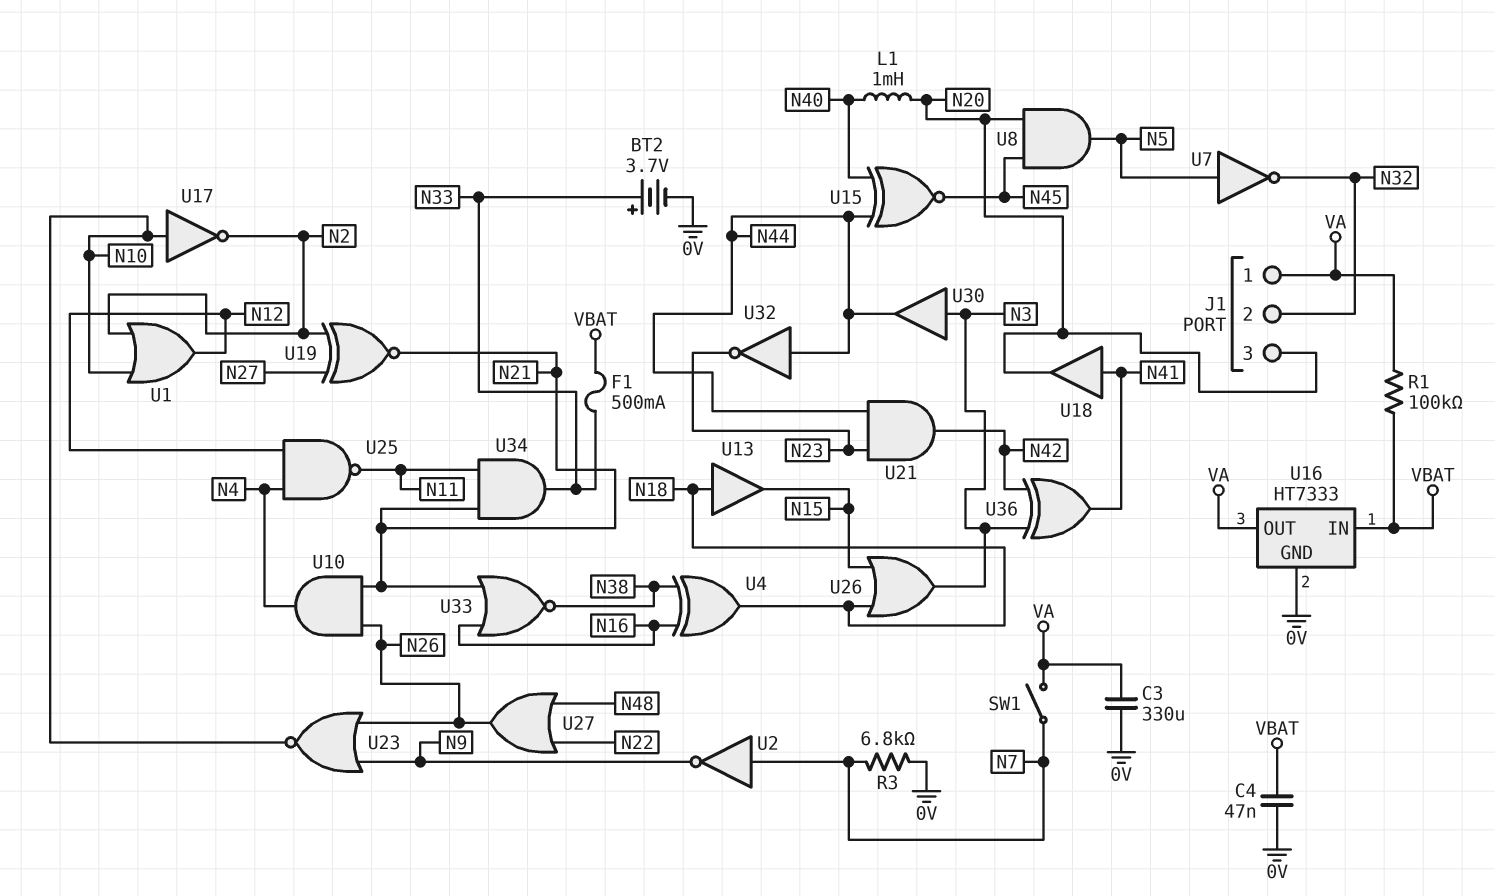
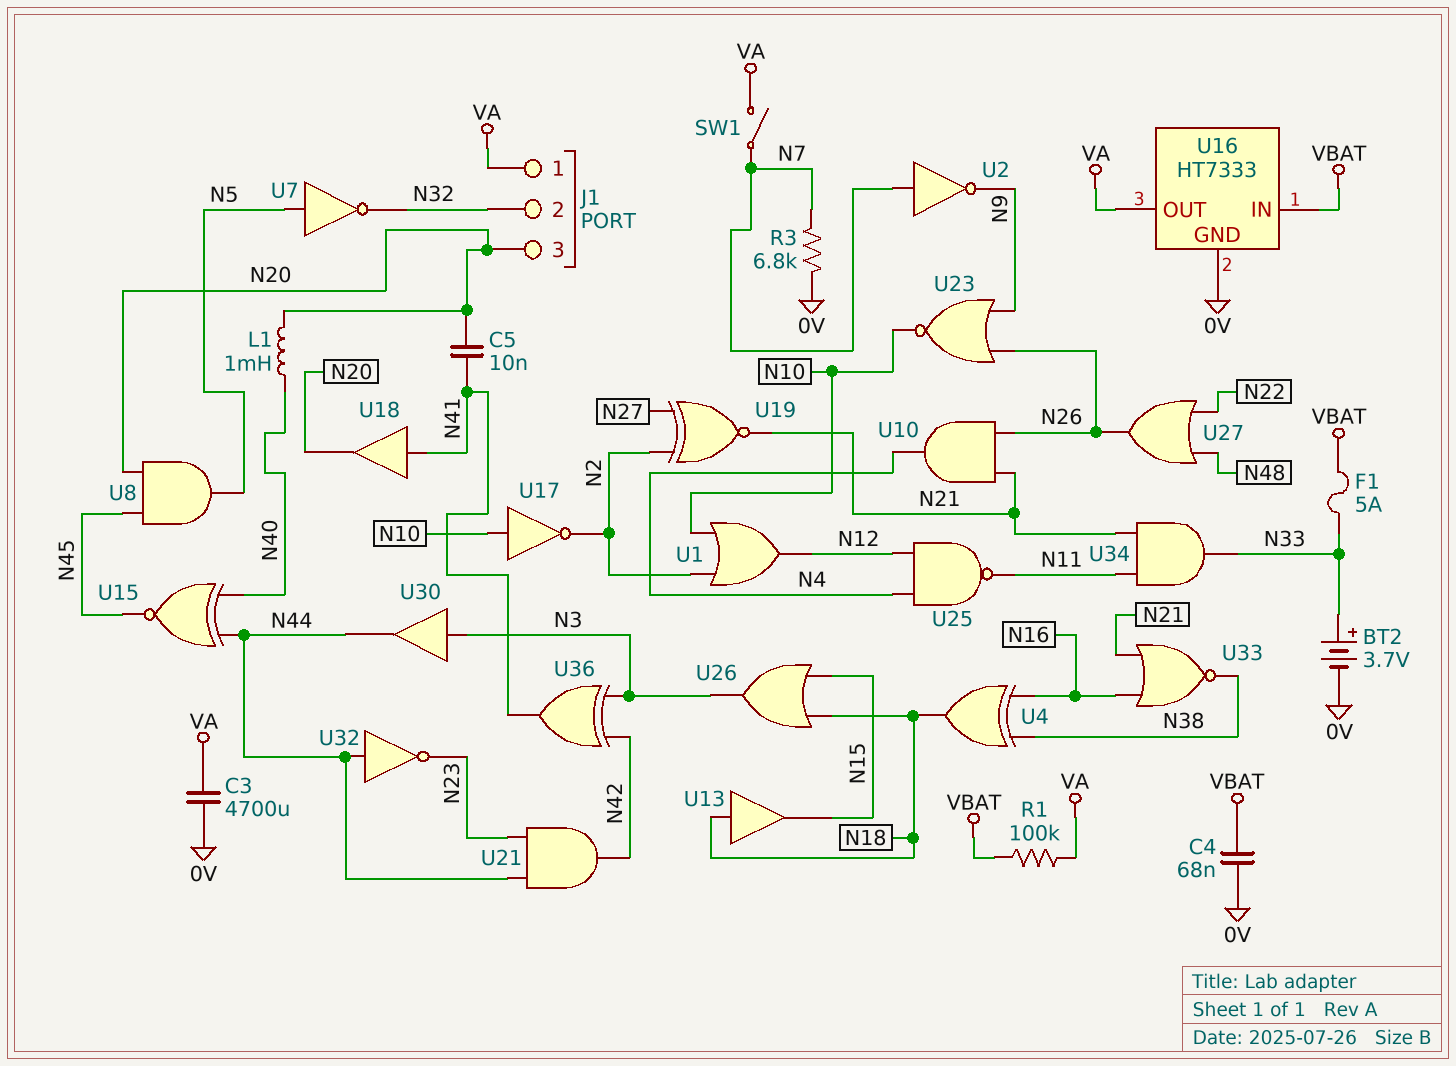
C3: 330uF (0V, VA) -> 4700uF (0V, VA)
C4: 47nF (0V, VBAT) -> 68nF (0V, VBAT)
C5: none -> 10nF (N20, N41)
F1: 500mA (N33, VBAT) -> 5A (N33, VBAT)

